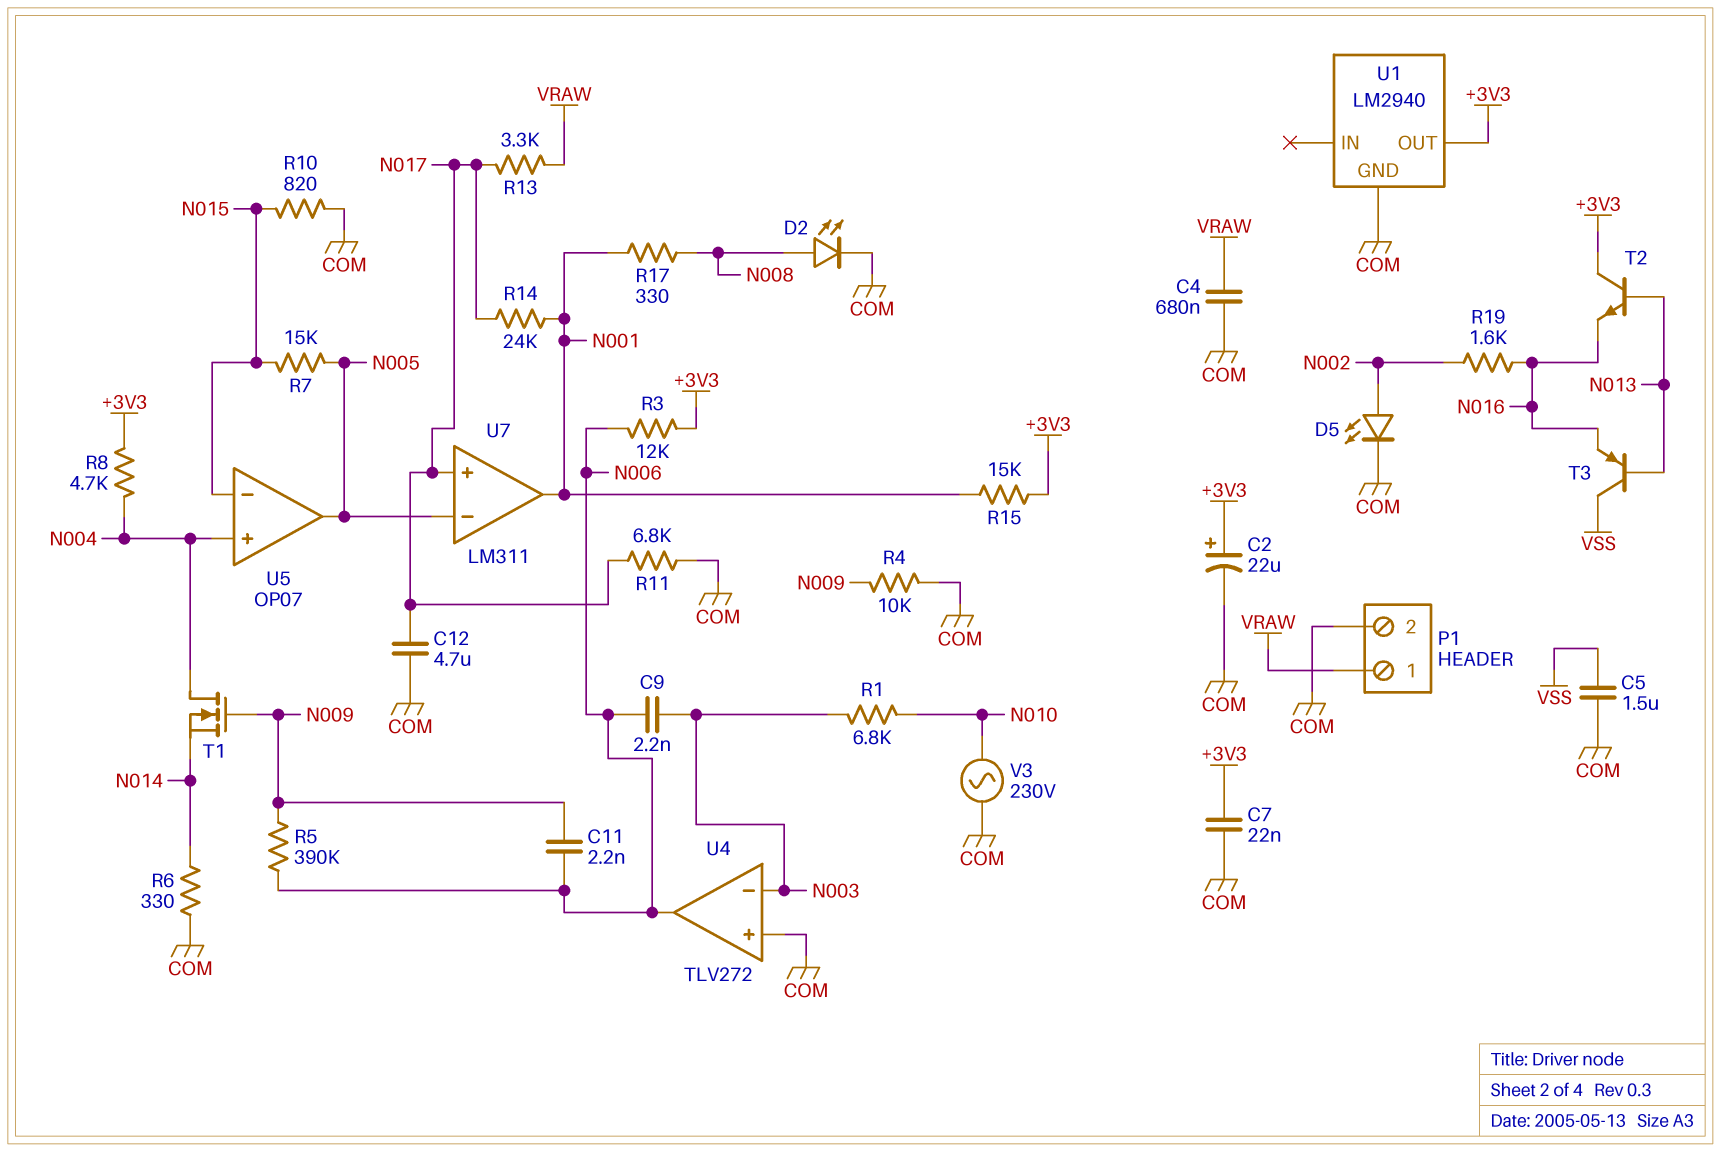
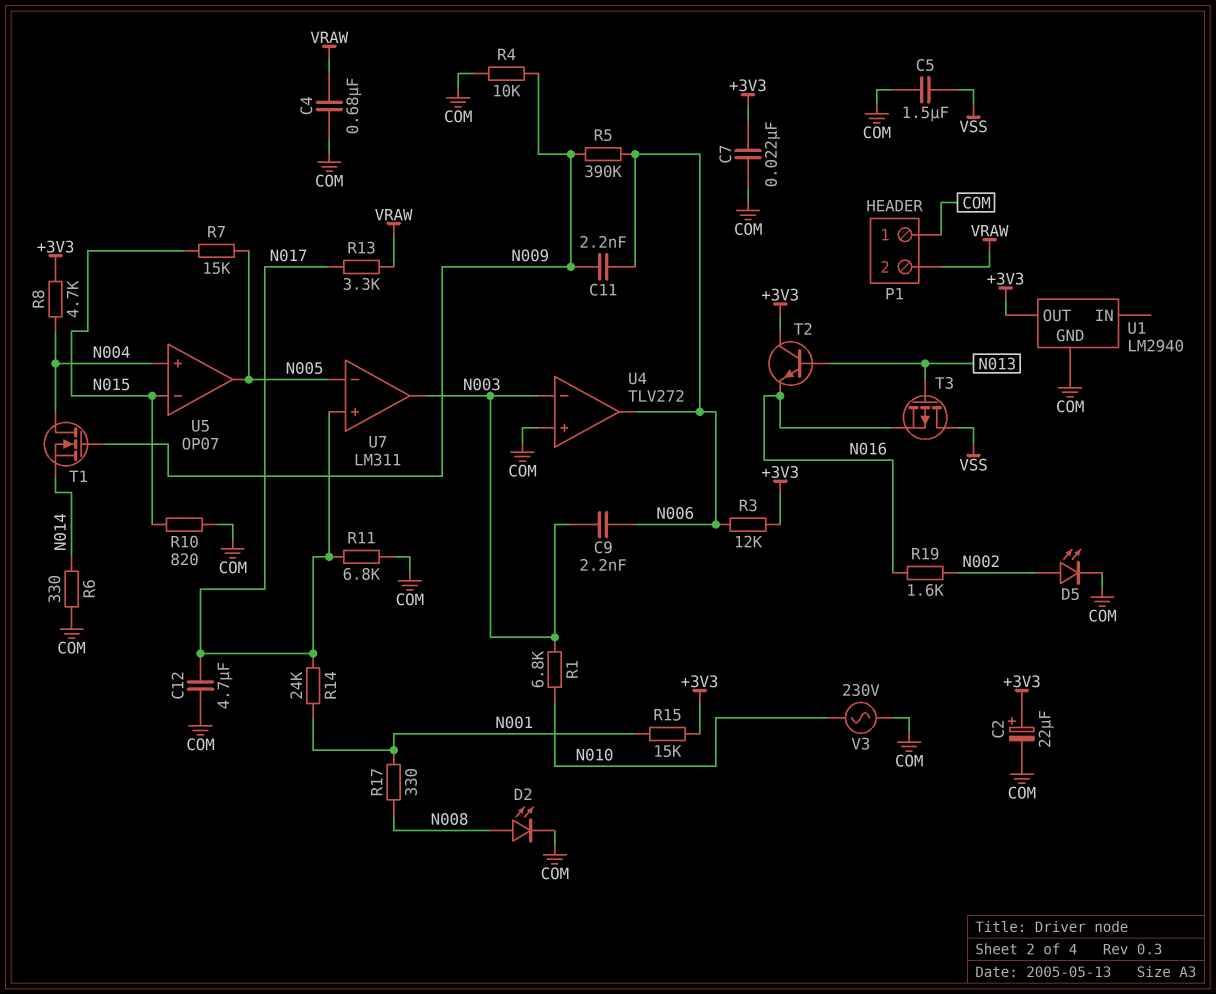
P1 pin 1: VRAW -> COM
P1 pin 2: COM -> VRAW
T3: PNP (B N013, C VSS, E N016) -> PMOS (G N013, D VSS, S N016)
U7 pin out: N001 -> N003

